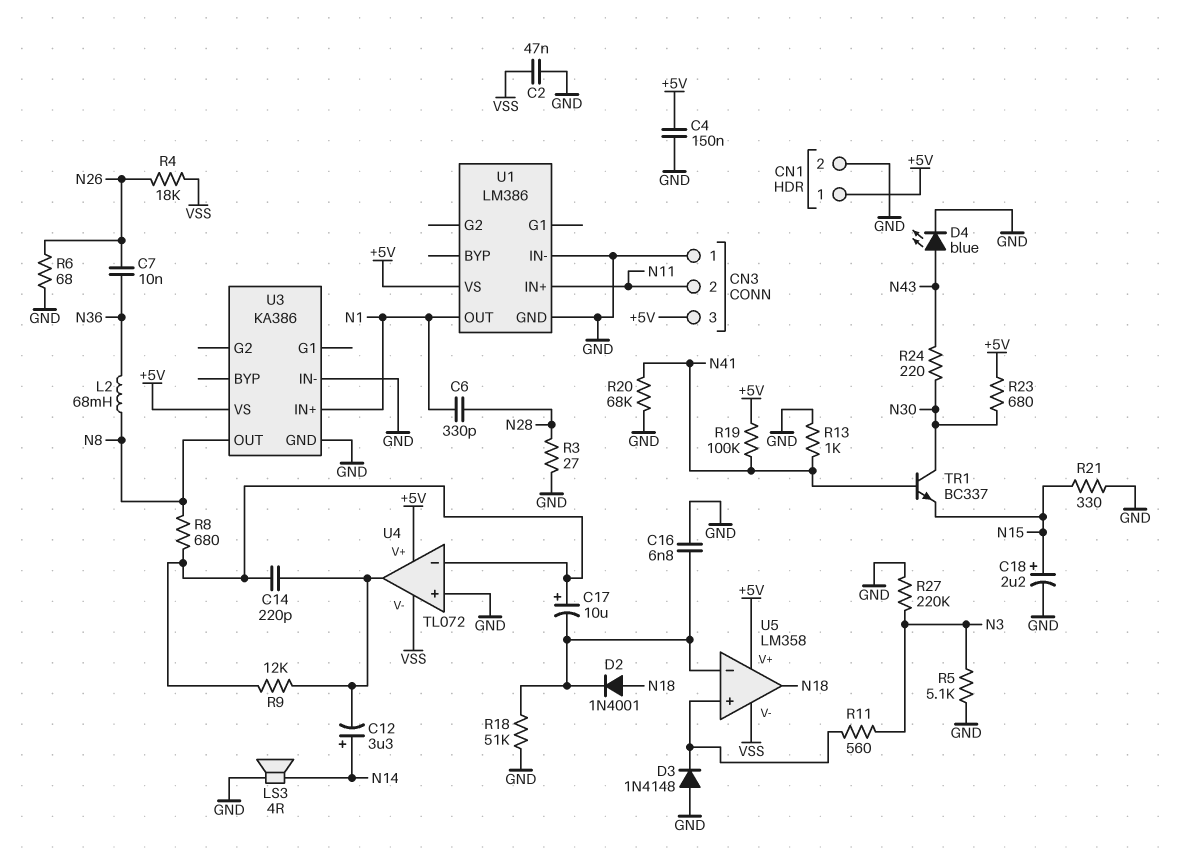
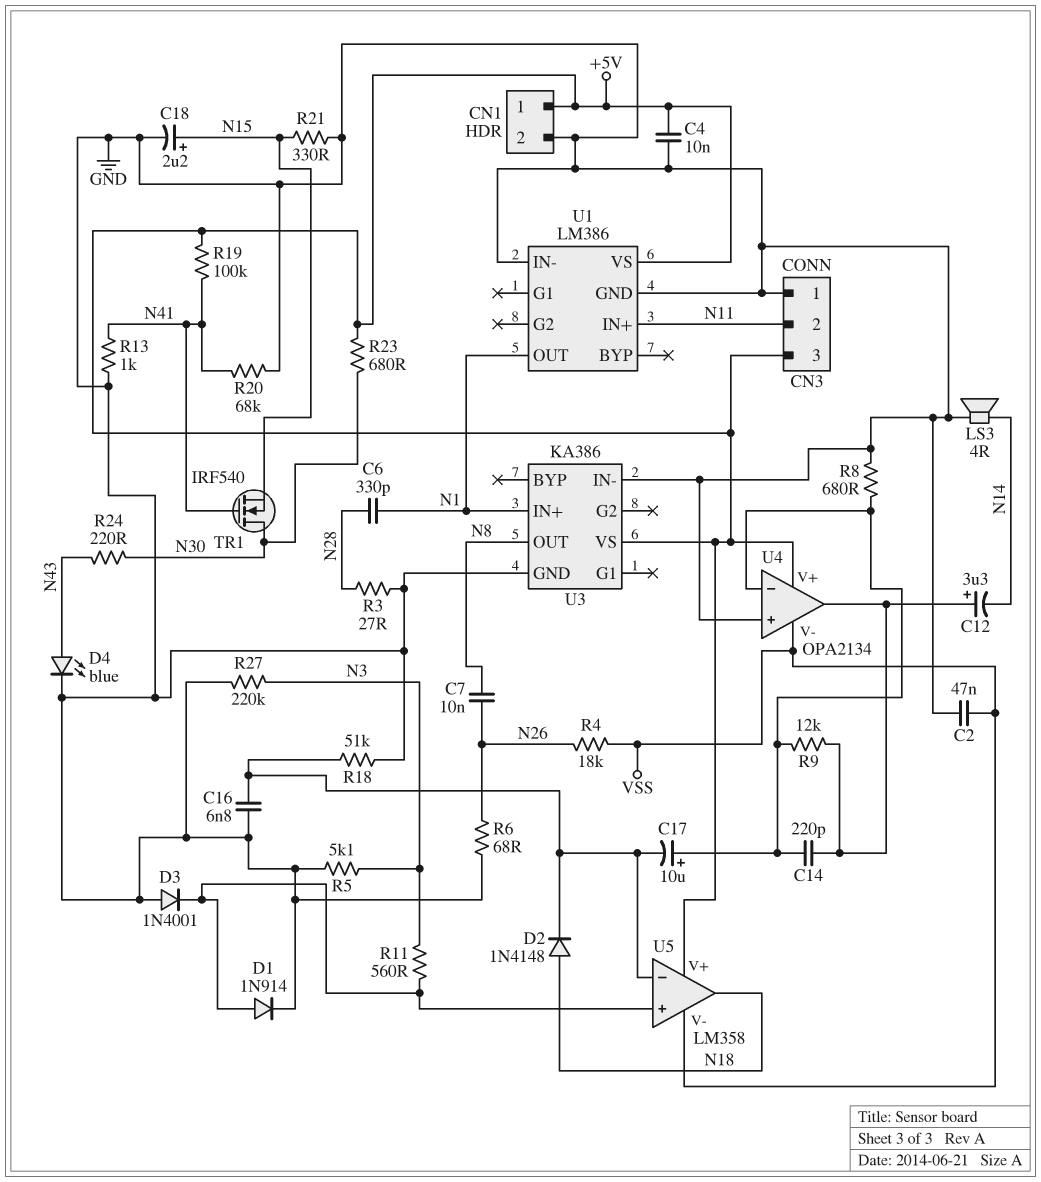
C4: 150nF (+5V, GND) -> 10nF (+5V, GND)
C7: 10nF (N26, N36) -> 10nF (N8, N26)
C12: 3.3uF (plus N14, minus U4/out) -> 3.3uF (plus U4/out, minus N14)
D1: none -> diode 1N914 (A U5/in+, K GND)
D2: diode 1N4001 (A N18, K U5/in-) -> diode 1N4148 (A N18, K U5/in-)
D3: diode 1N4148 (A GND, K U5/in+) -> diode 1N4001 (A GND, K U5/in+)
L2: 68mH (N8, N36) -> none
R8: 680 (N8, U4/in-) -> 680 (GND, U4/in-)
TR1: NPN BC337 (B N41, C N30, E N15) -> NMOS IRF540 (G N41, D N30, S N15)
U4: TL072 -> OPA2134

